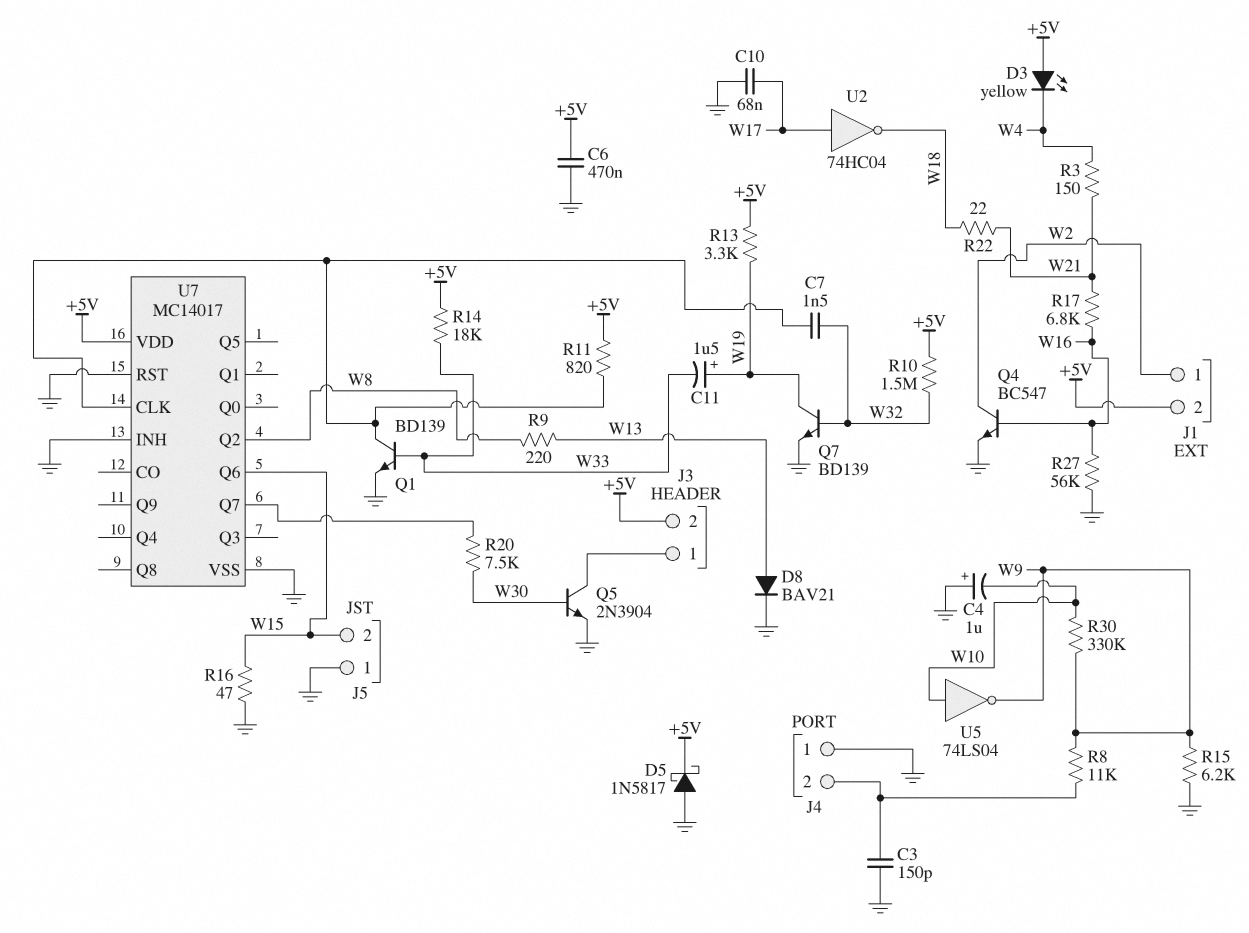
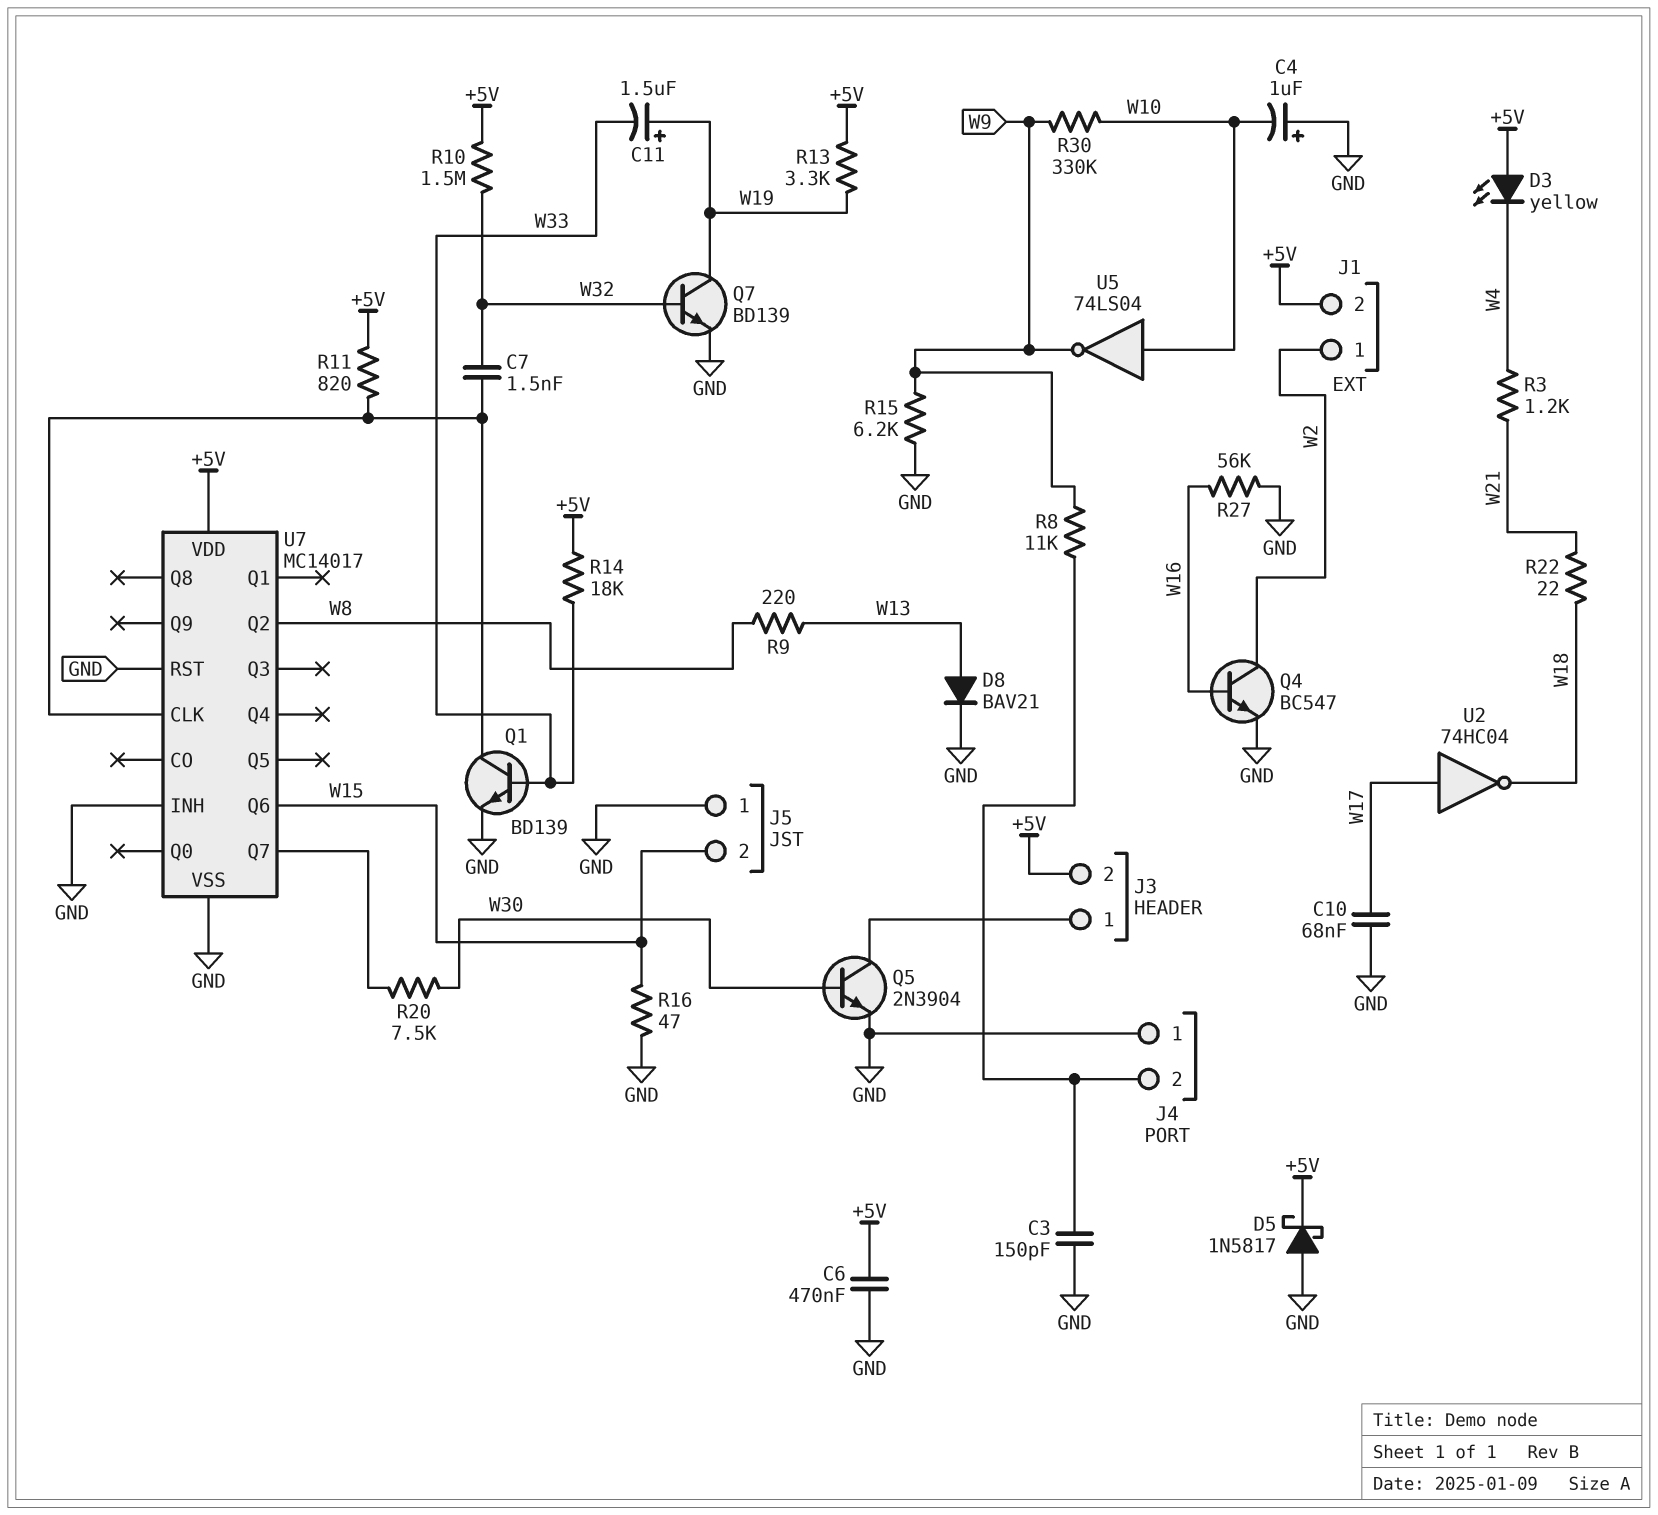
R3: 150 (W4, W21) -> 1.2k (W4, W21)
R17: 6.8k (W16, W21) -> none

